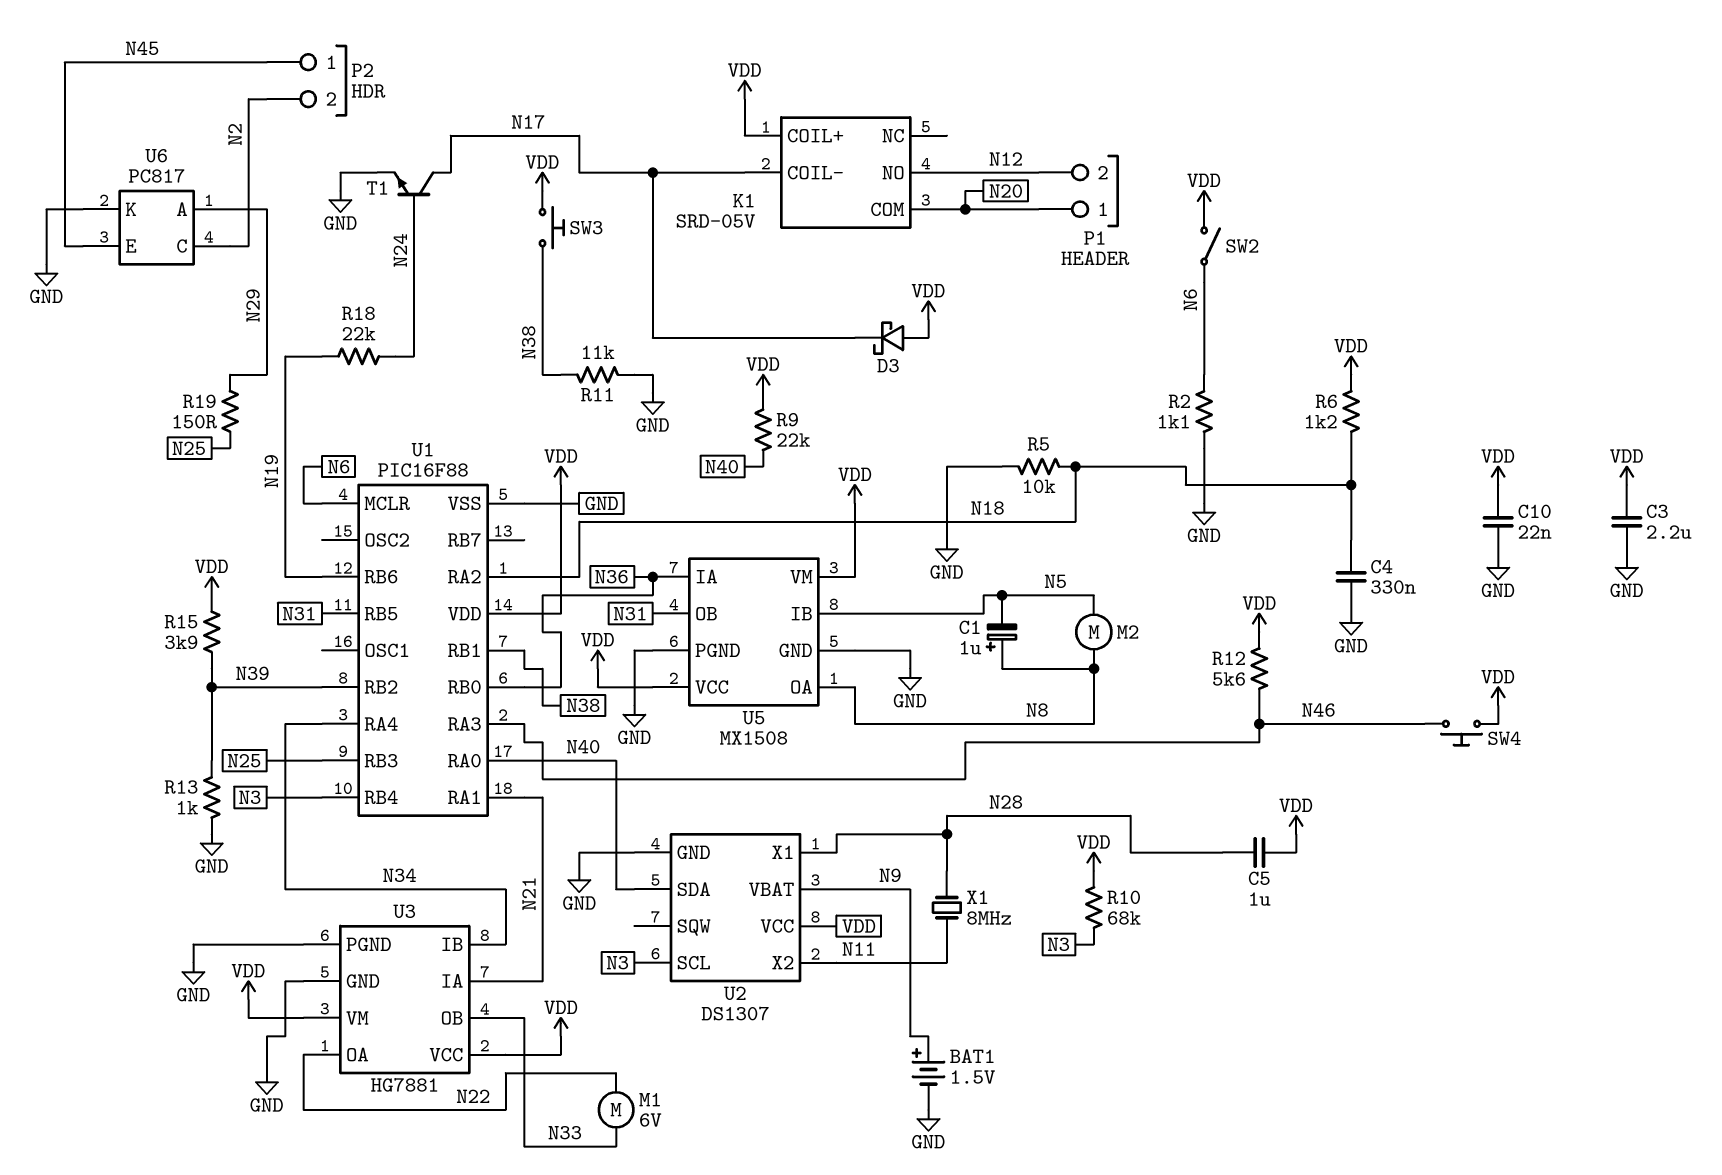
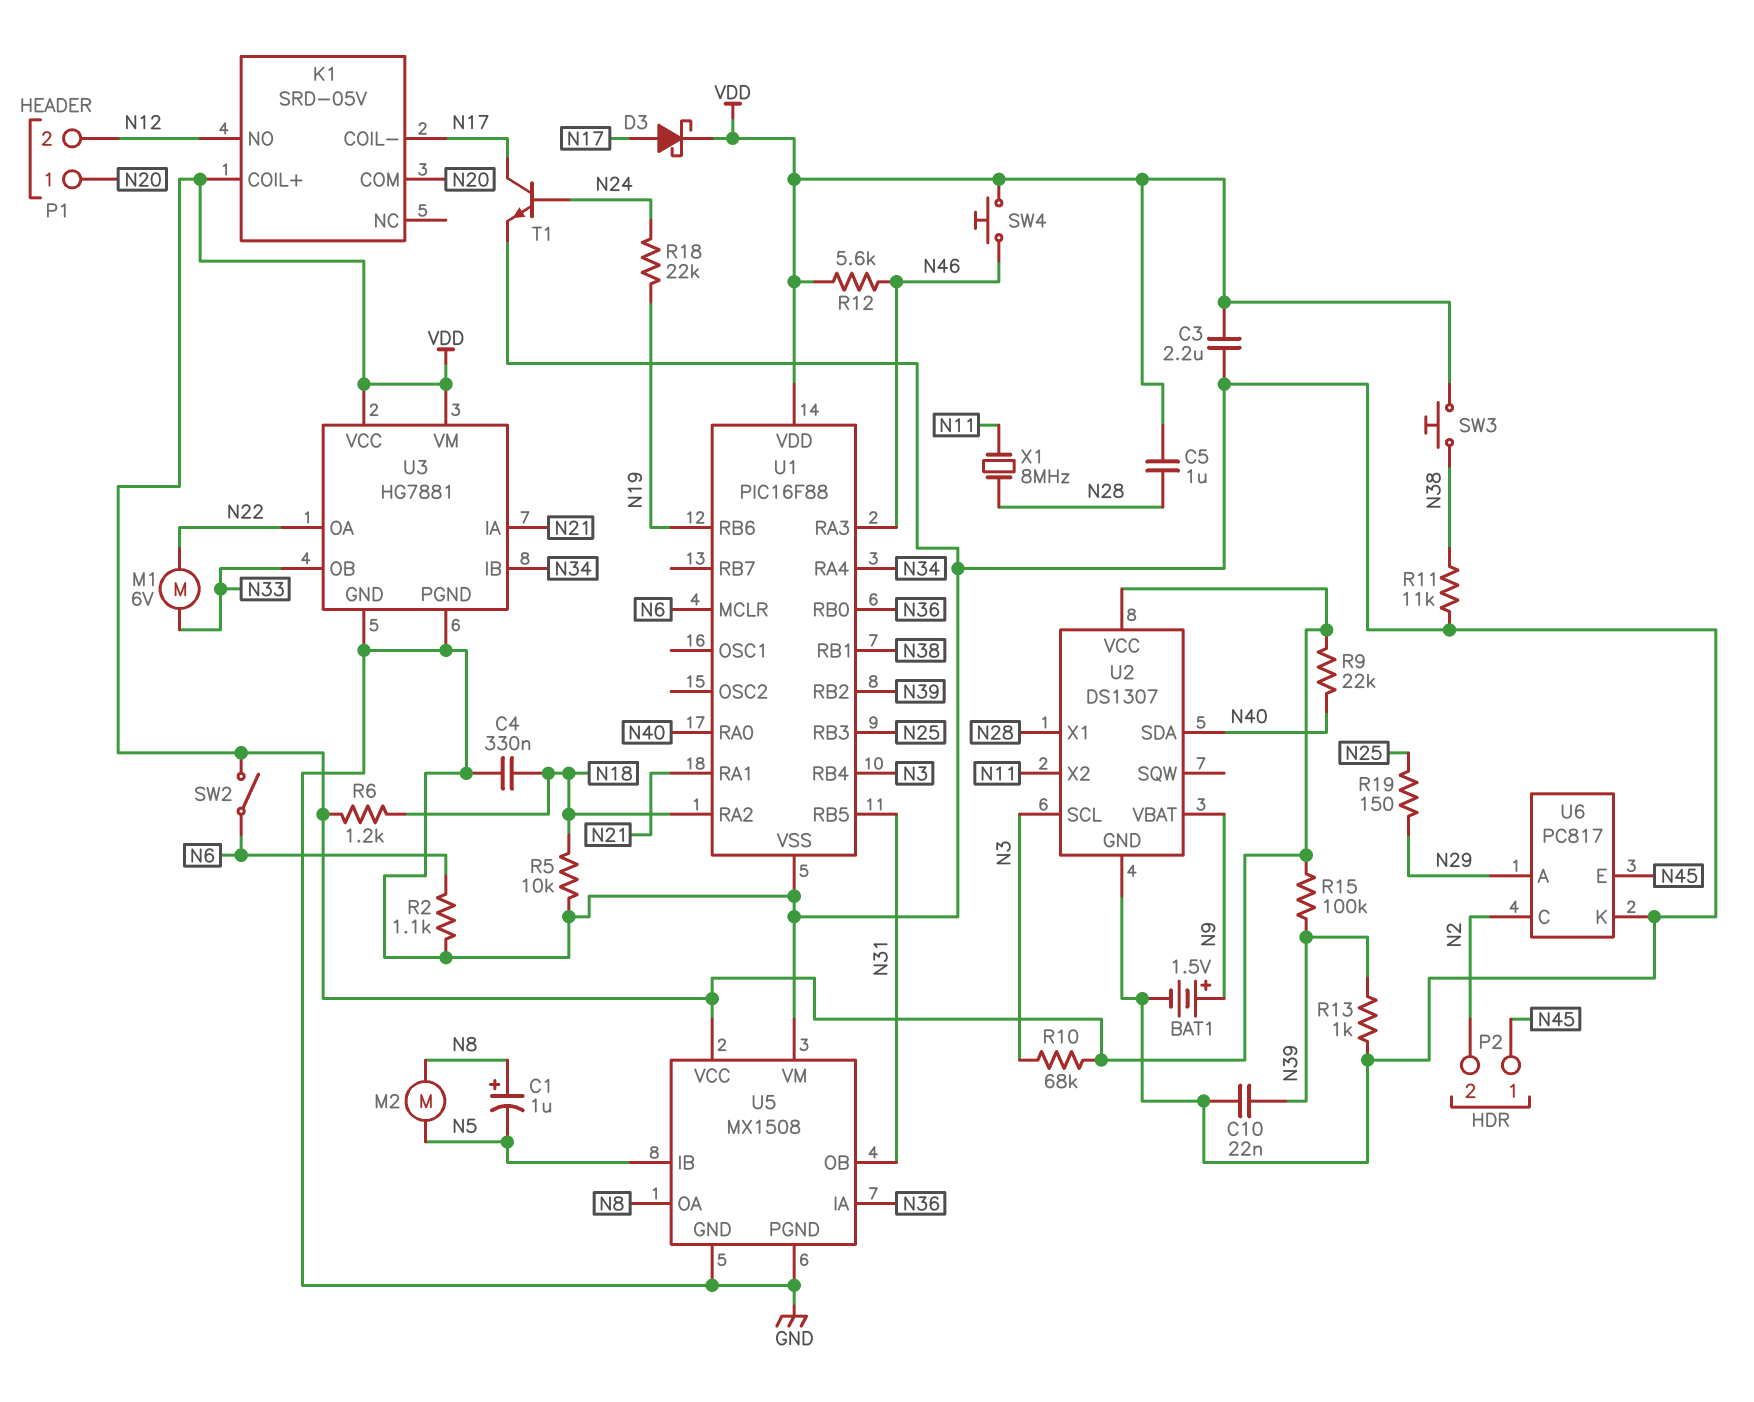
C10: 22nF (GND, VDD) -> 22nF (GND, N39)
D3: schottky (A VDD, K N17) -> schottky (A N17, K VDD)
R15: 3.9k (N39, VDD) -> 100k (N39, VDD)
U5 pin VM: VDD -> GND

